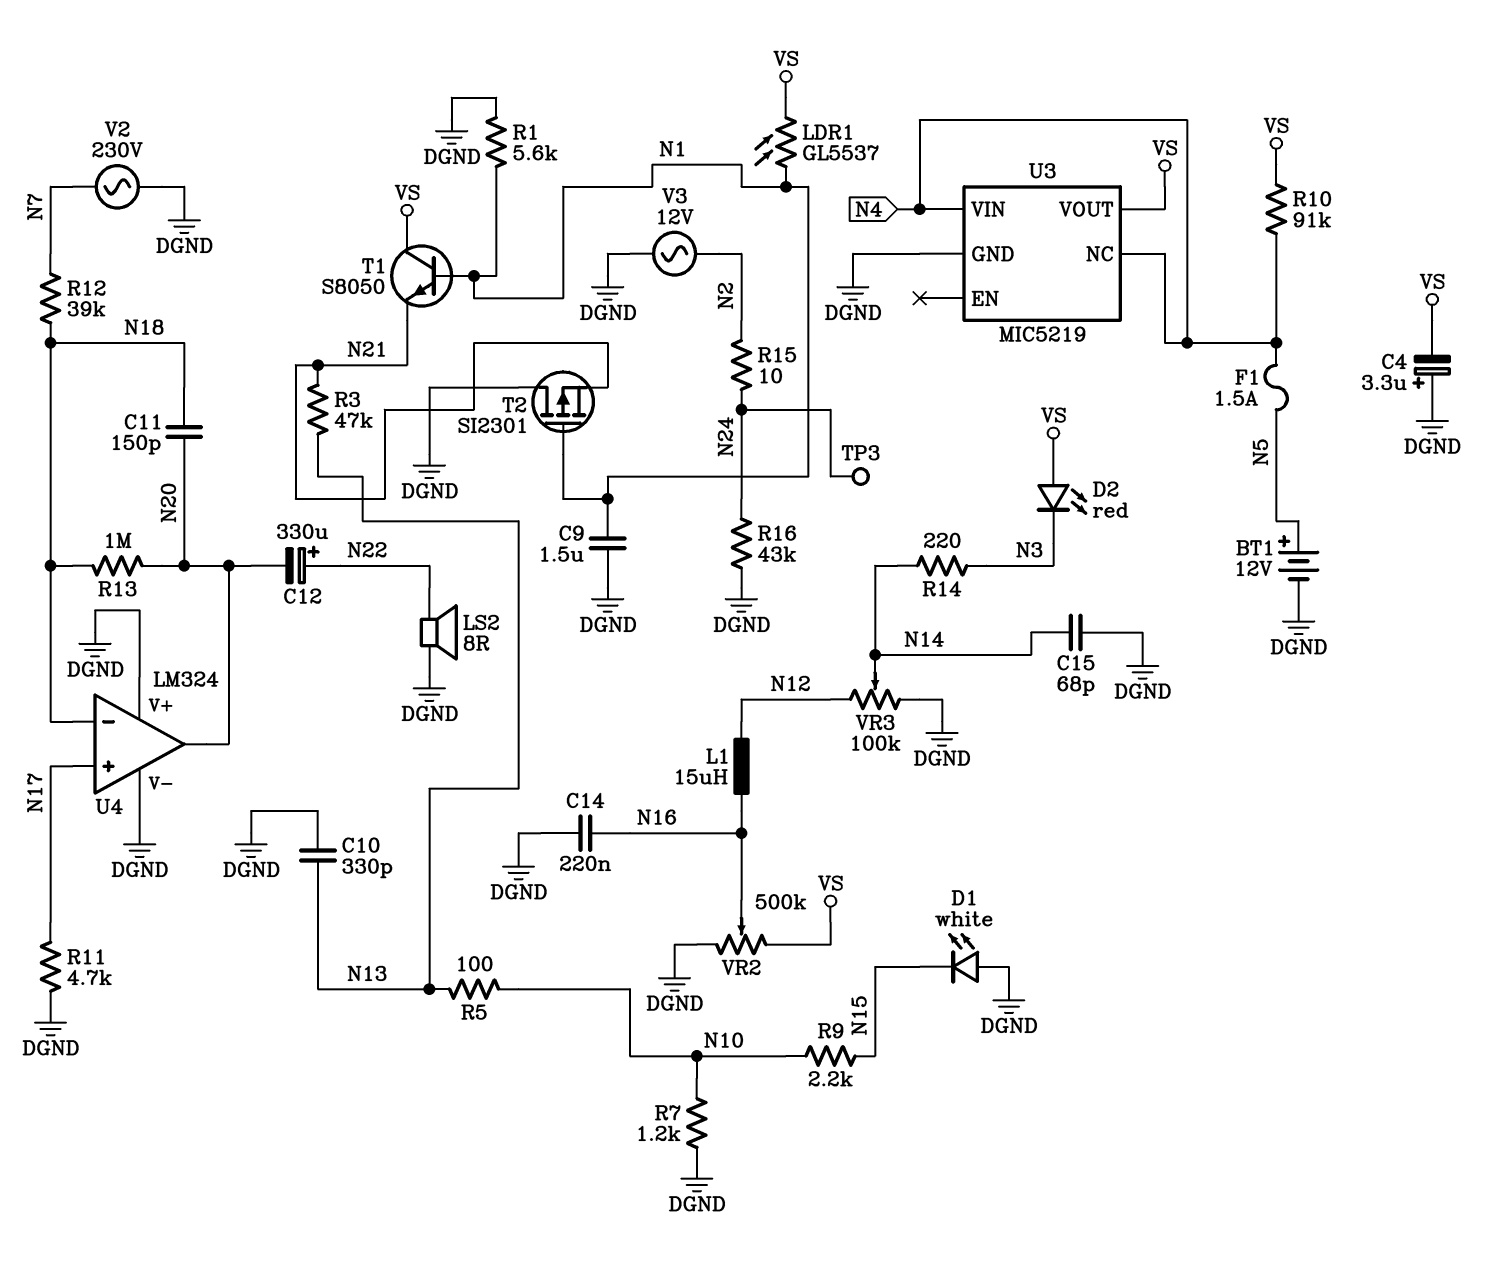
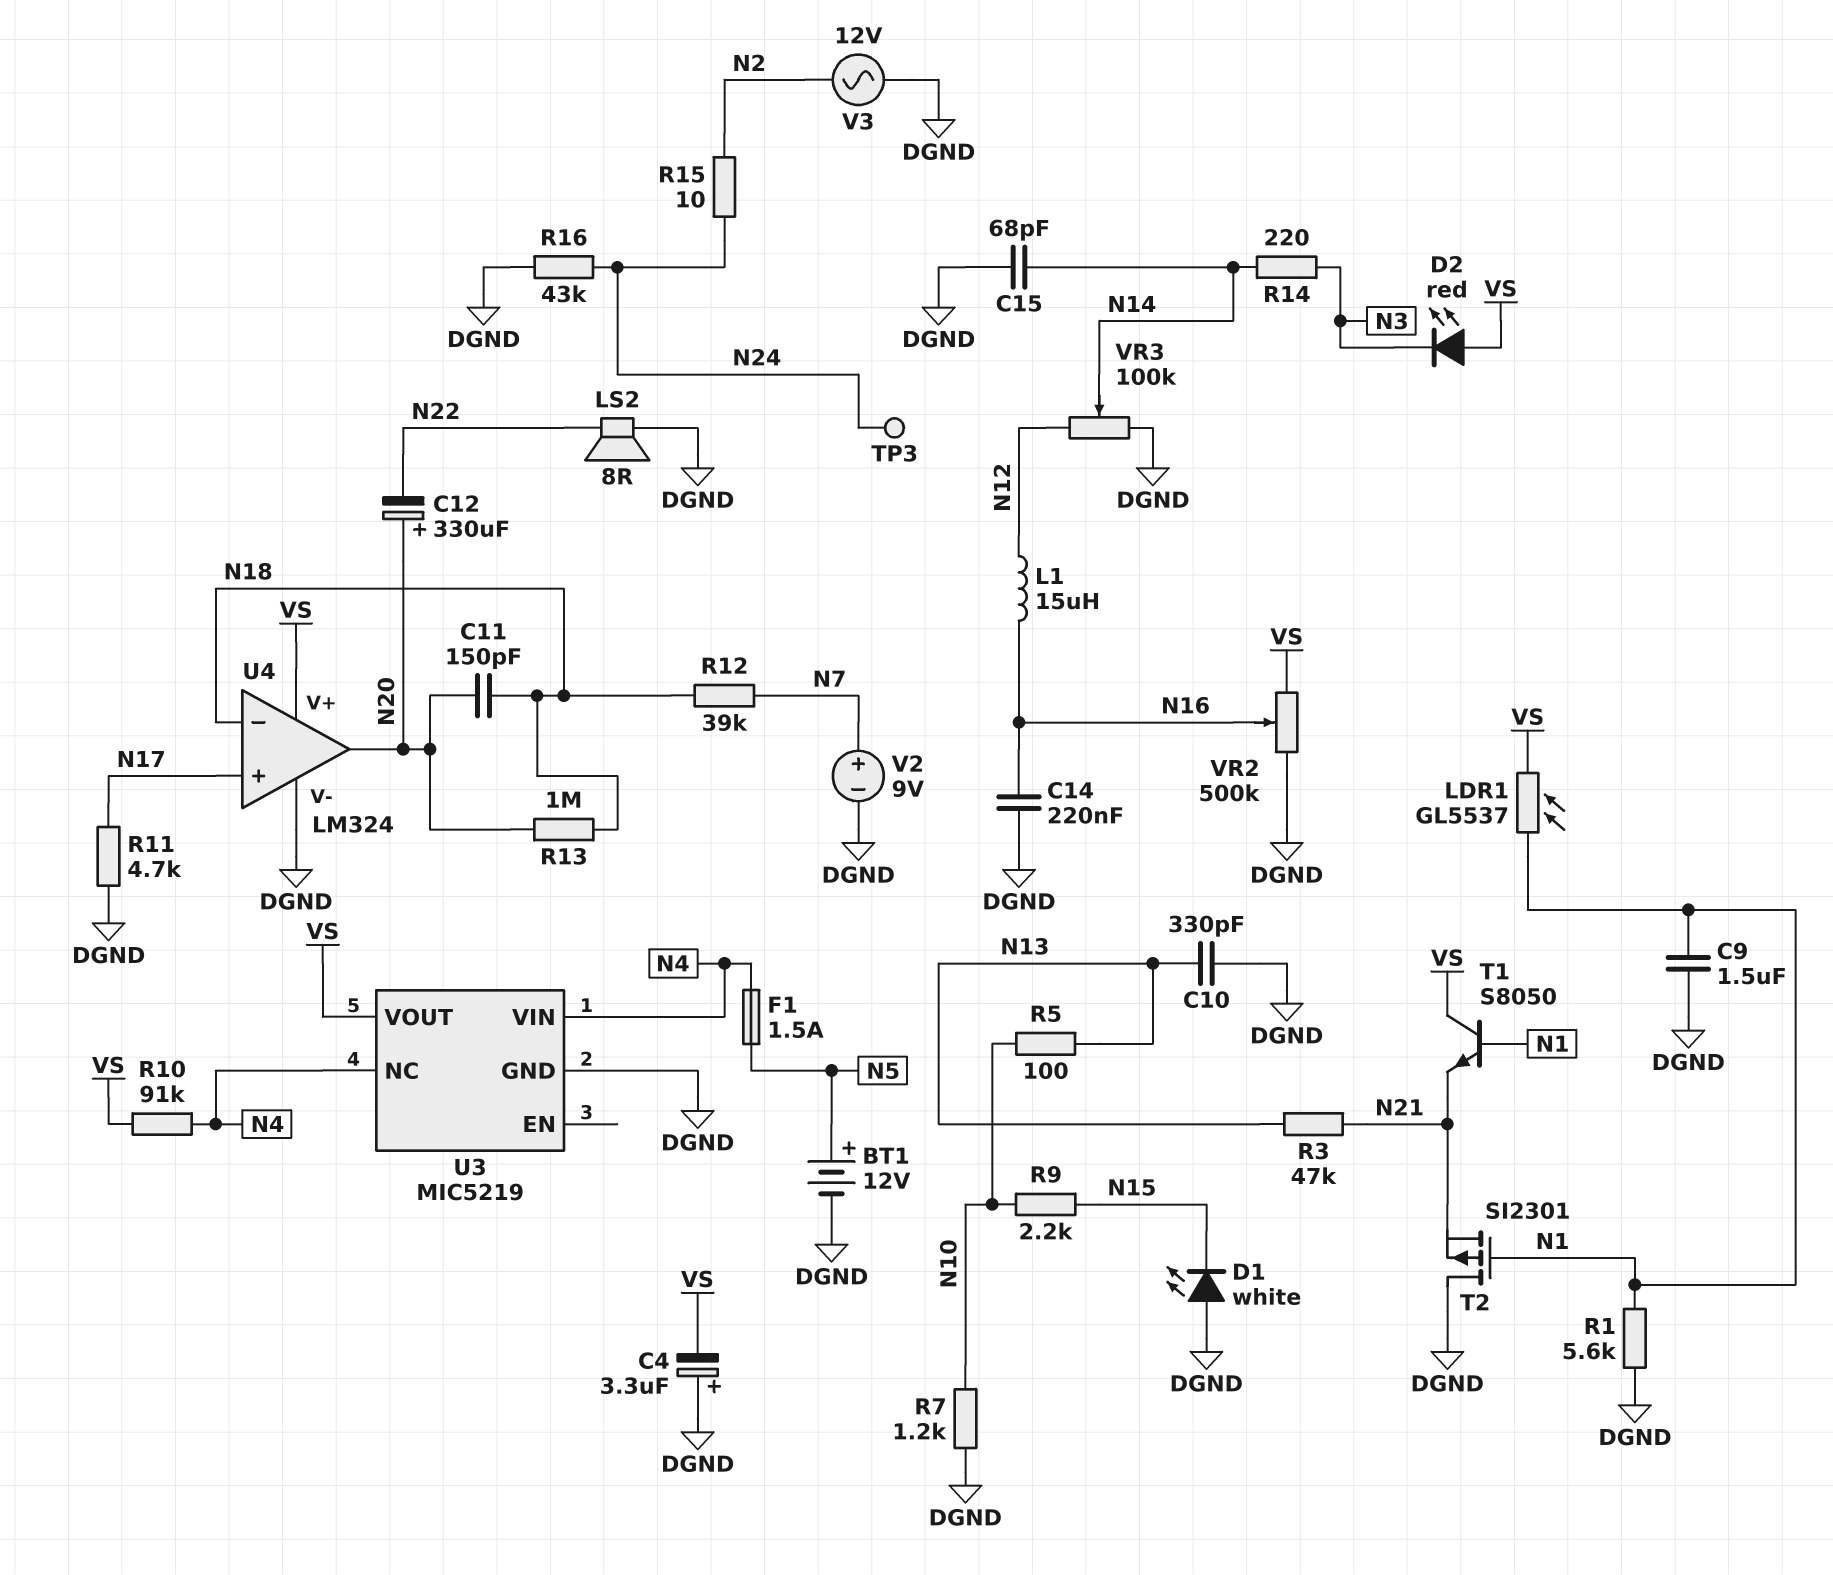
C12: 330uF (plus N22, minus N20) -> 330uF (plus N20, minus N22)
U4 pin V+: DGND -> VS
V2: AC 230V (DGND, N7) -> 9V (plus N7, minus DGND)

